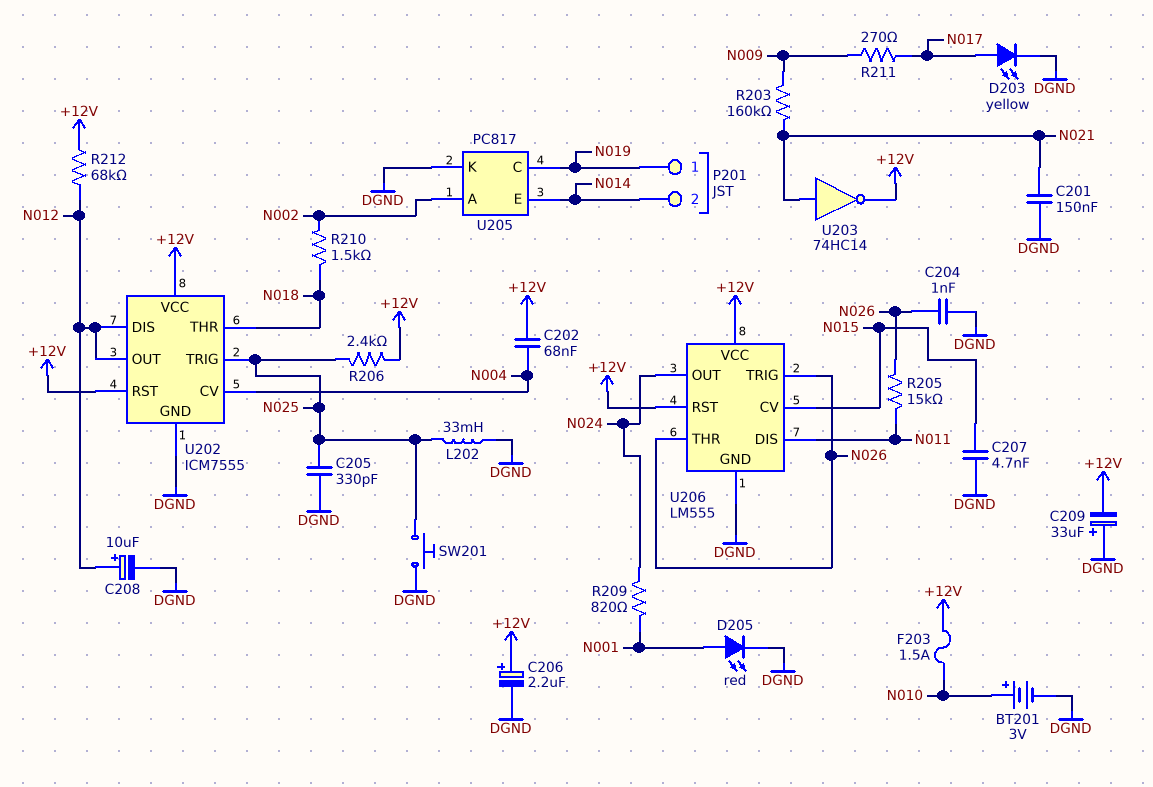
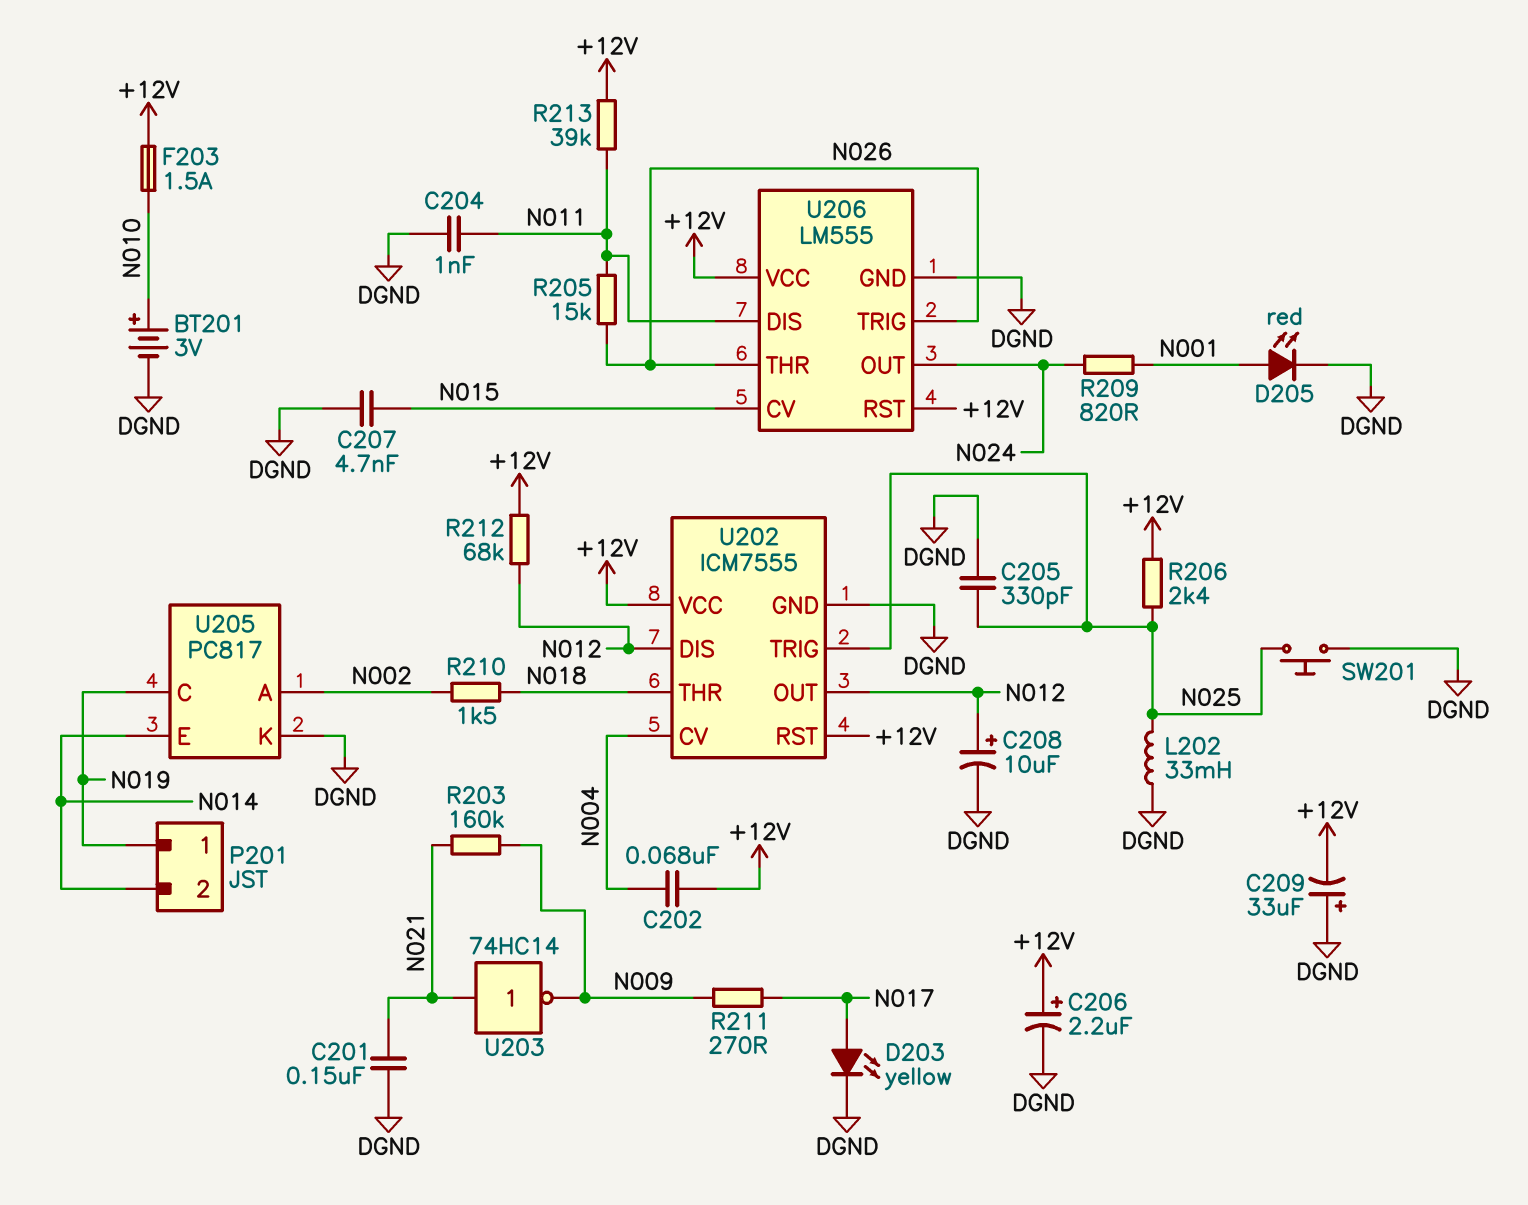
C204: 1nF (DGND, N026) -> 1nF (DGND, N011)
R213: none -> 39k (+12V, N011)
U203: NOT 74HC14 (in N021, out +12V) -> NOT 74HC14 (in N021, out N009)

